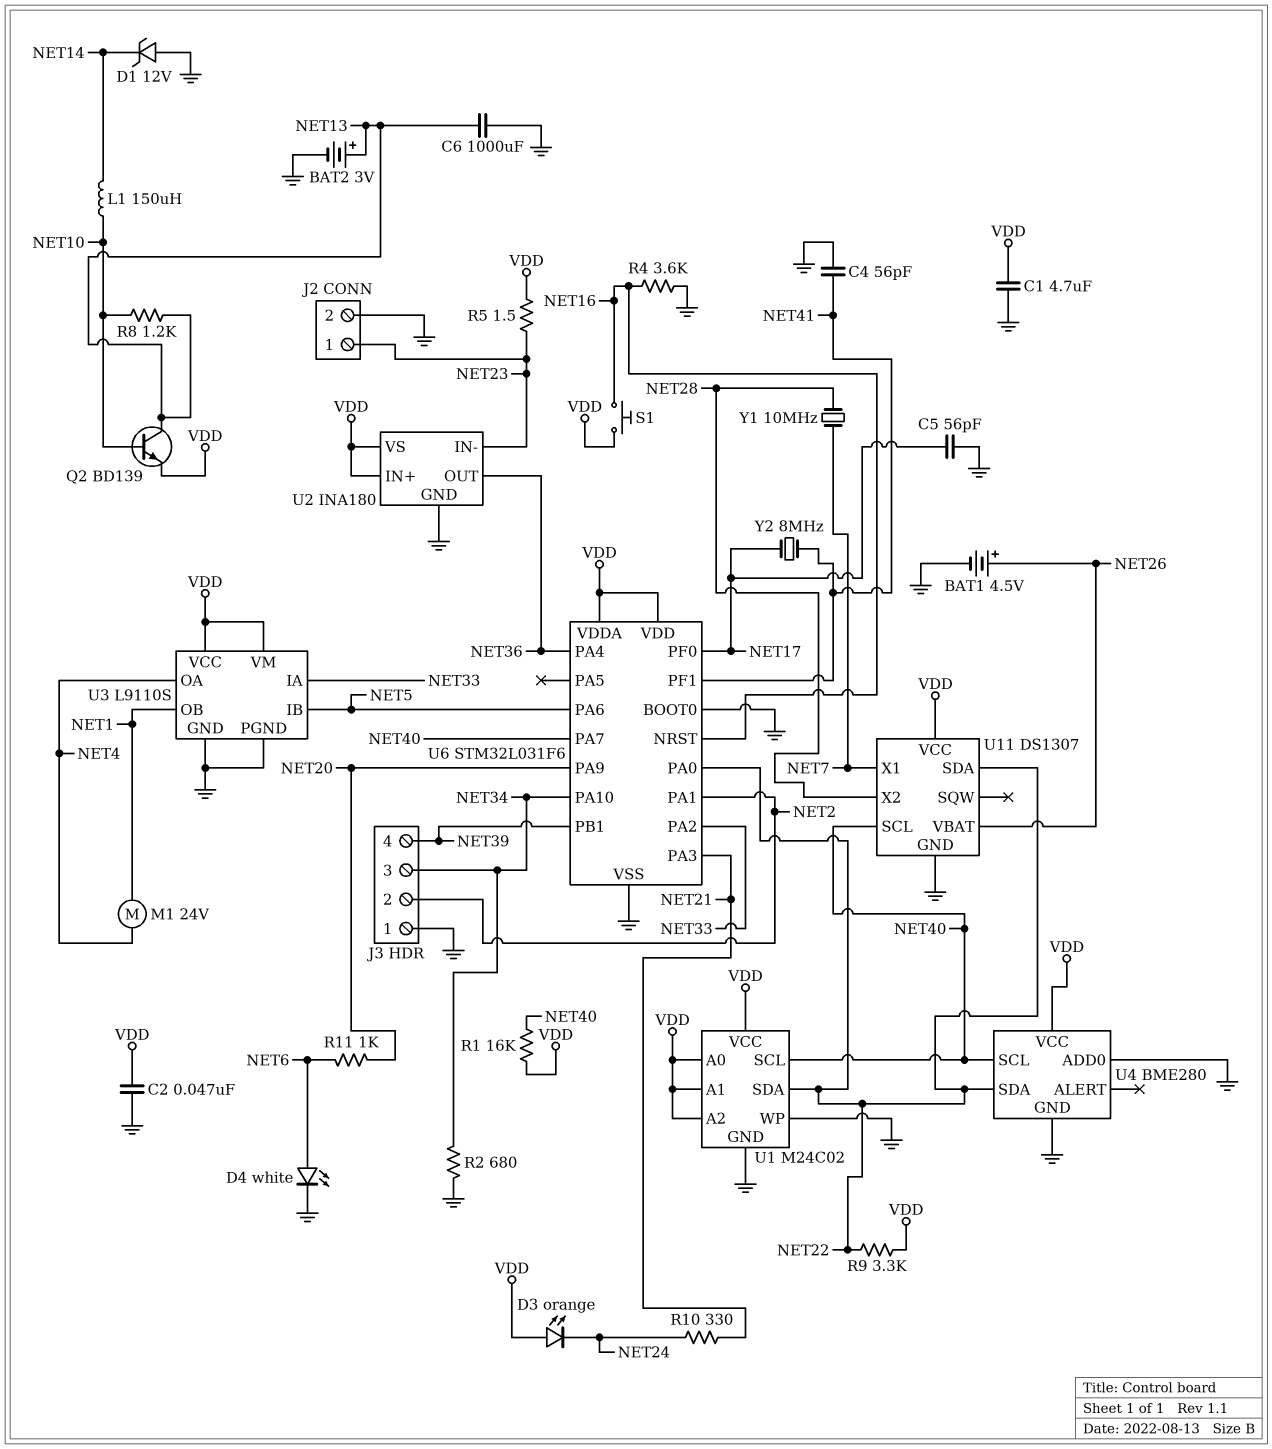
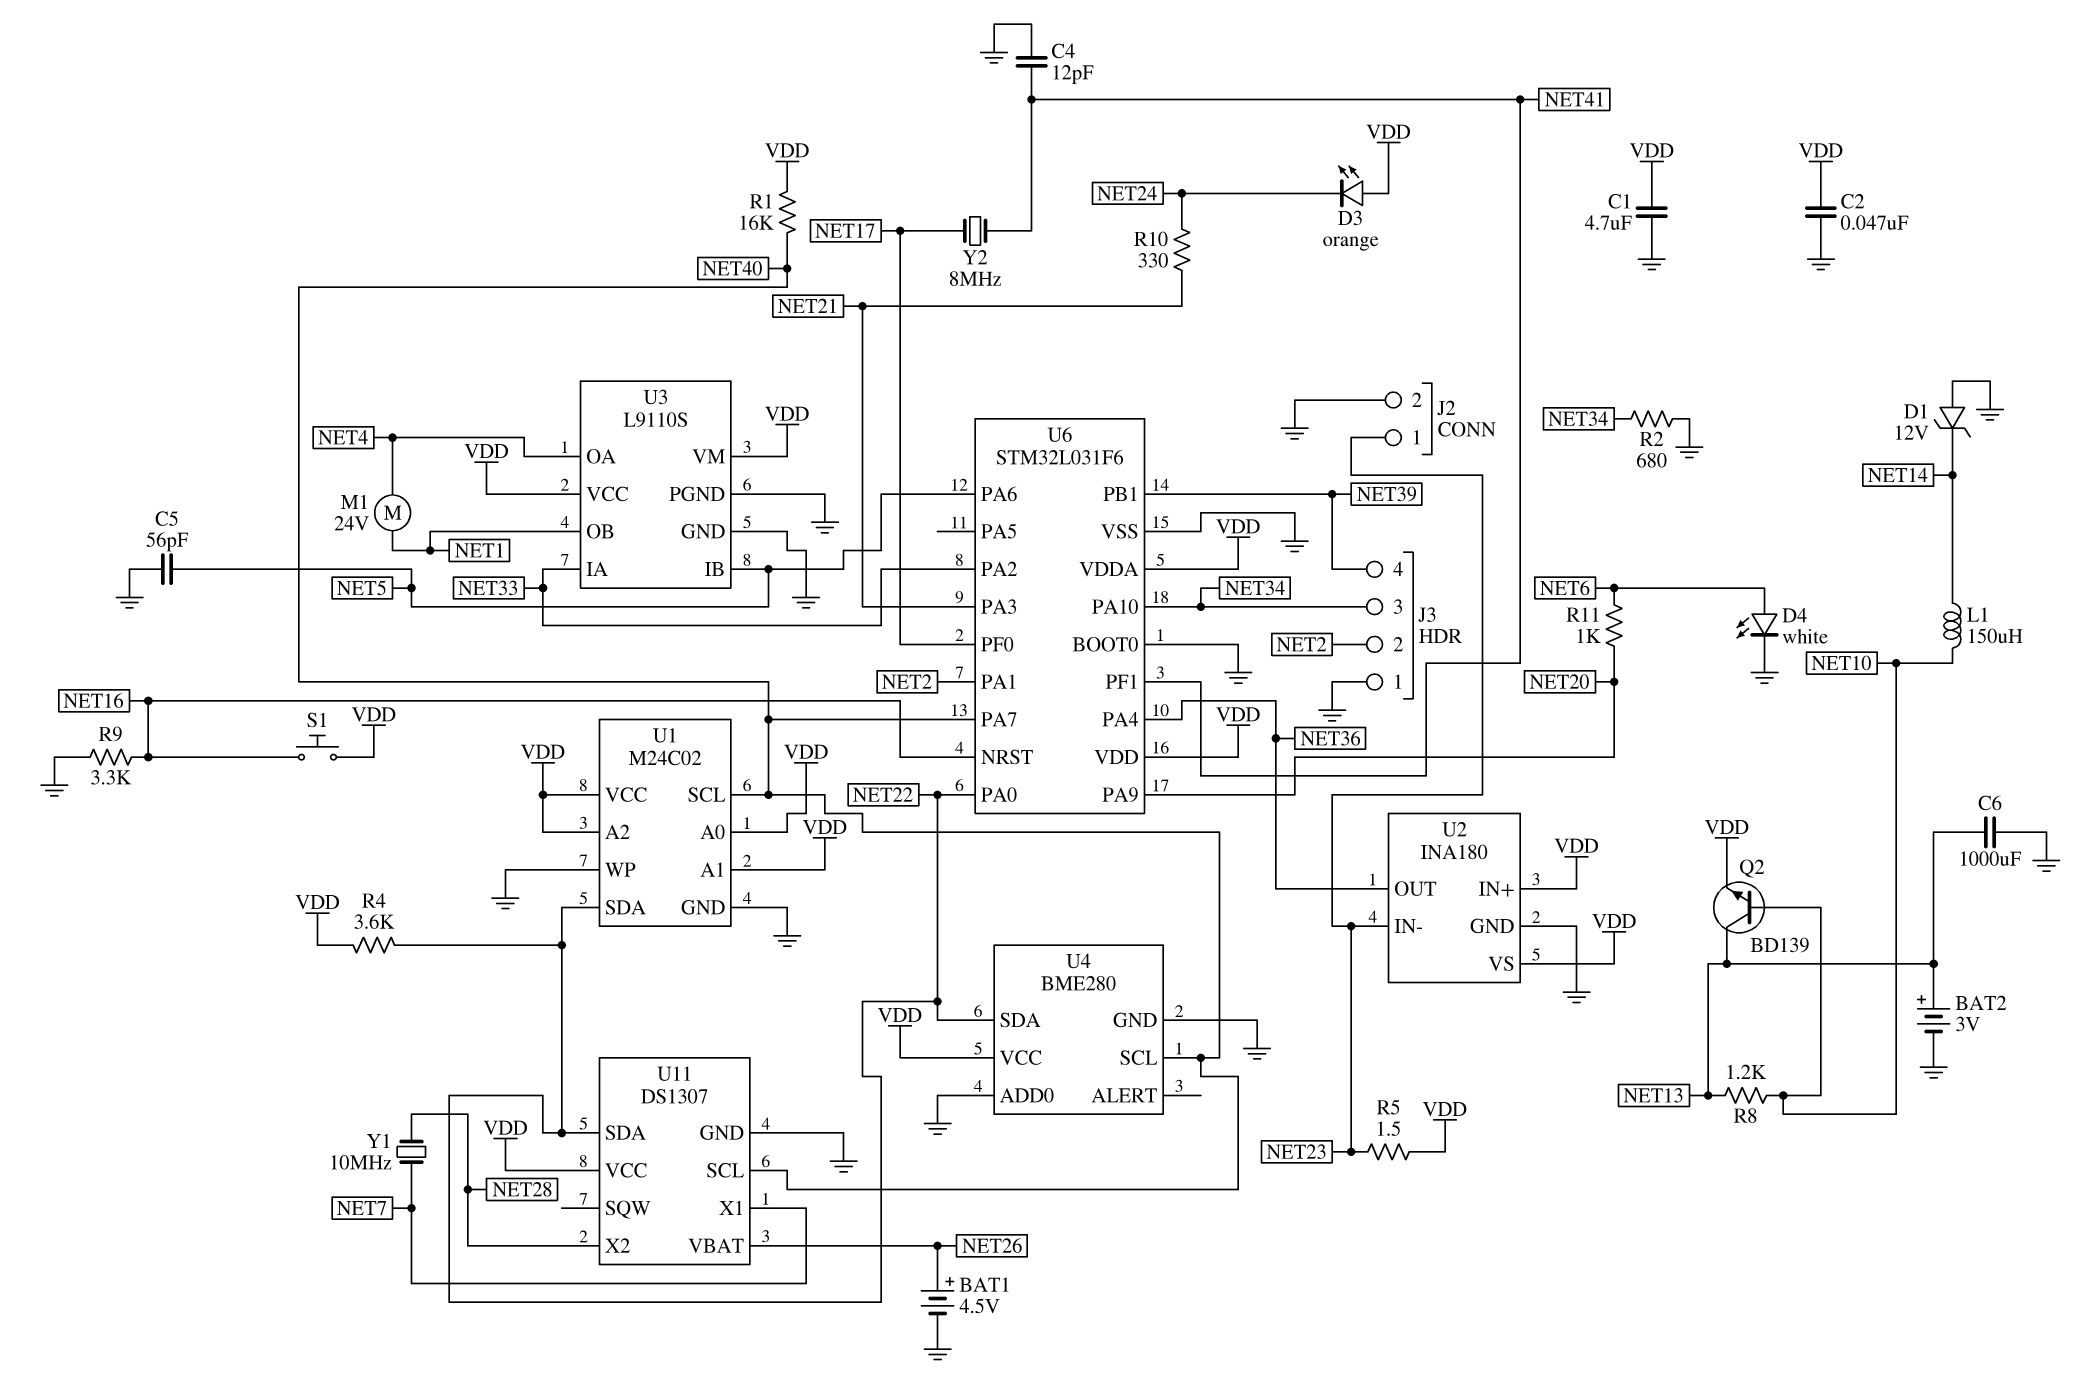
C4: 56pF (GND, NET41) -> 12pF (GND, NET41)
C5: 56pF (GND, NET17) -> 56pF (GND, NET5)
R4: 3.6k (GND, NET16) -> 3.6k (NET22, VDD)
R9: 3.3k (NET22, VDD) -> 3.3k (GND, NET16)

